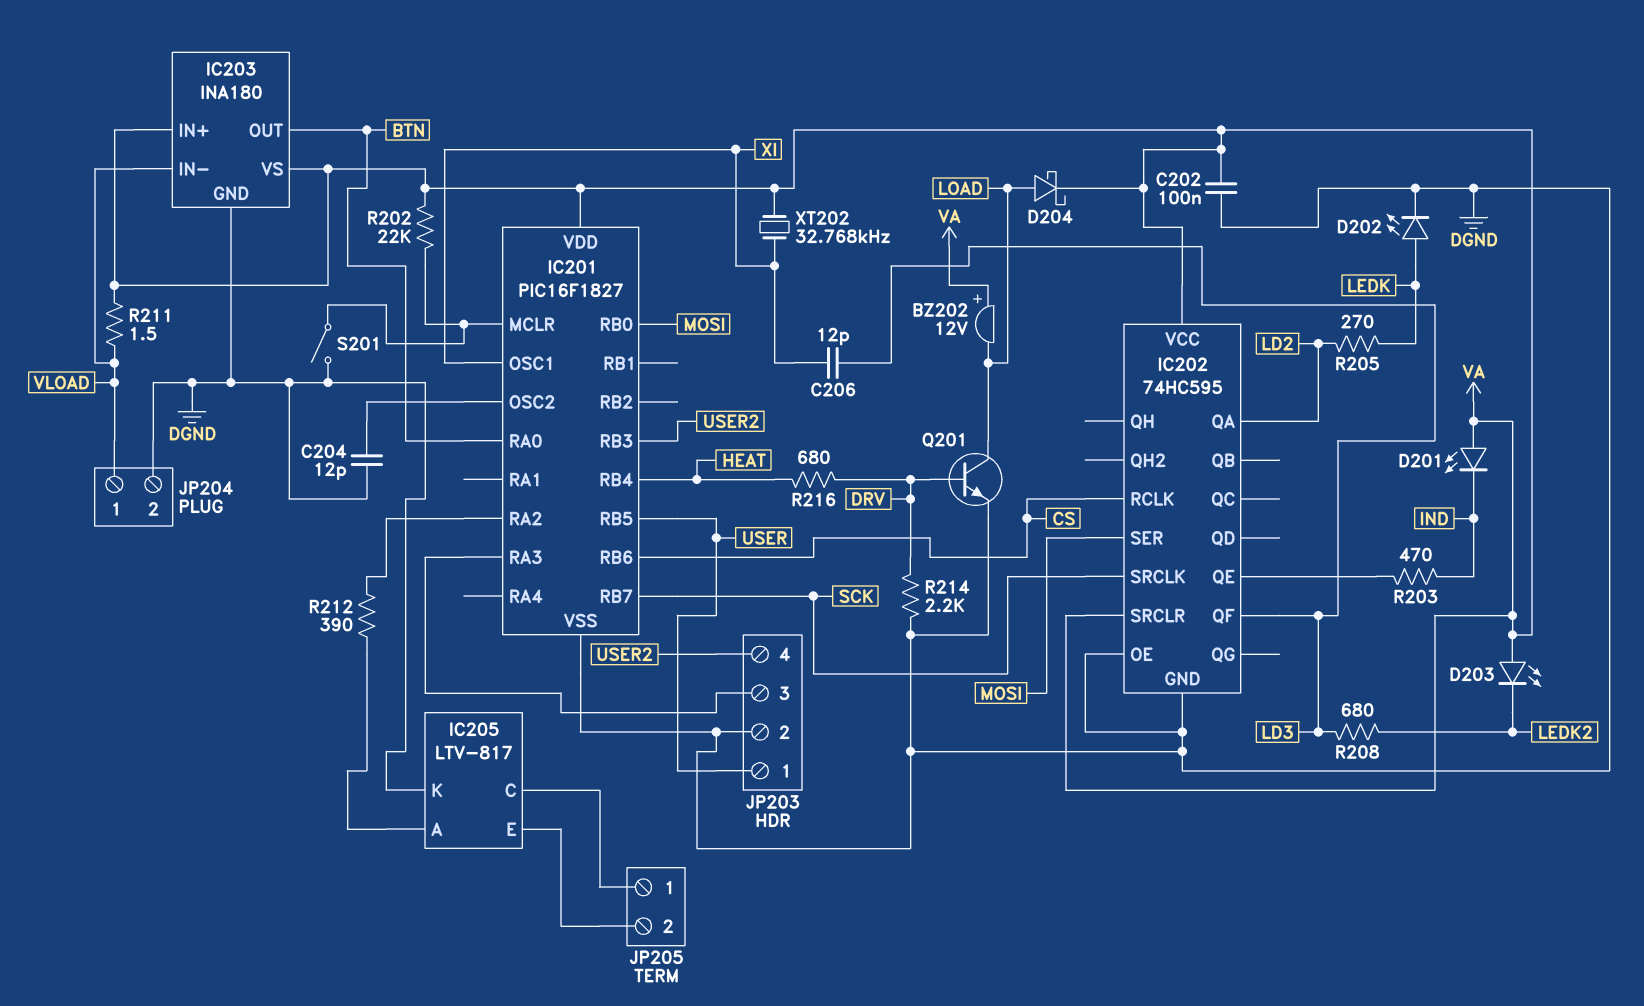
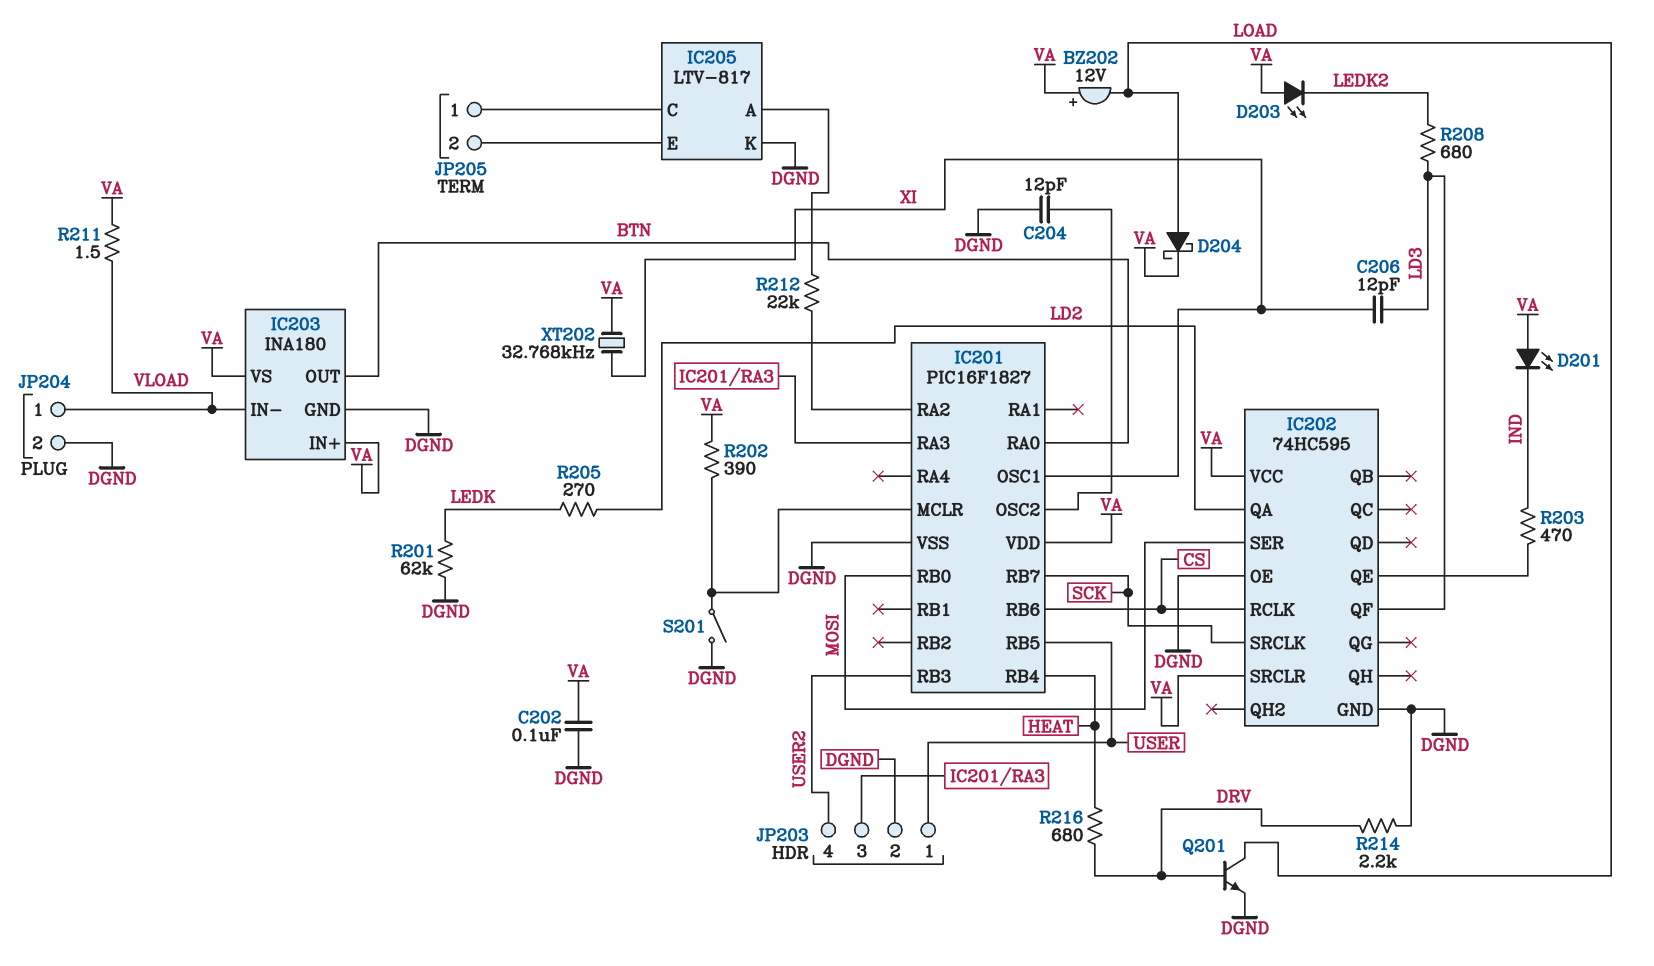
D202: LED (A LEDK, K DGND) -> none
R201: none -> 62k (DGND, LEDK)
R202: 22k (IC201/MCLR, VA) -> 390 (IC201/MCLR, VA)
R212: 390 (IC201/RA2, IC205/A) -> 22k (IC201/RA2, IC205/A)

